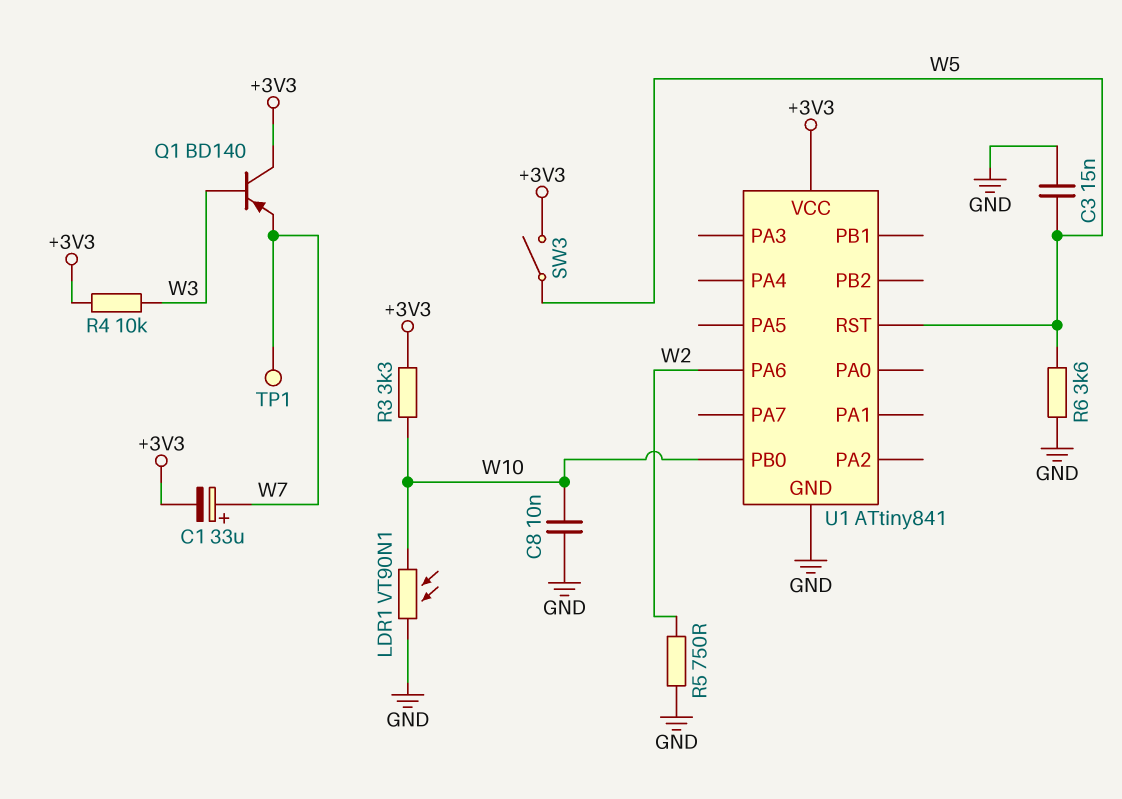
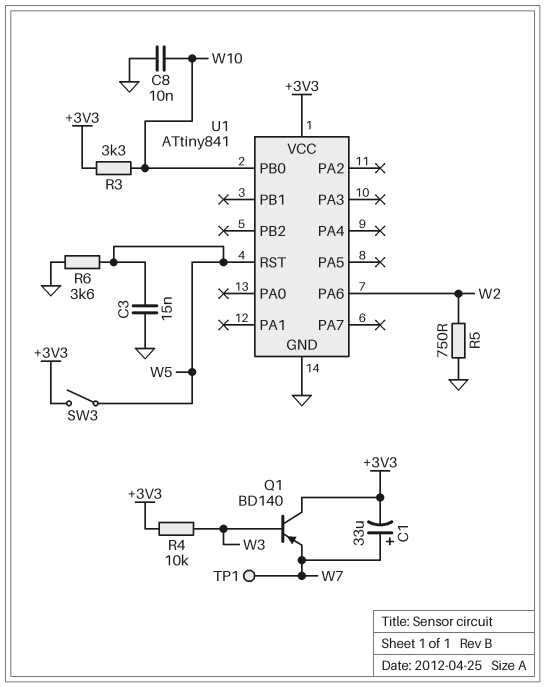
LDR1: VT90N1 (GND, W10) -> none

